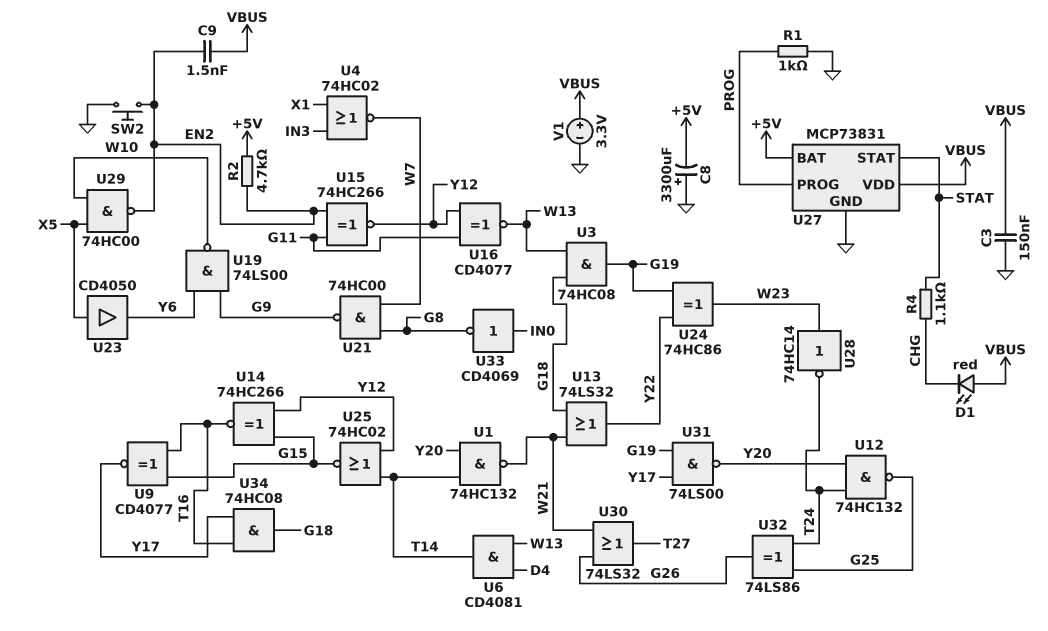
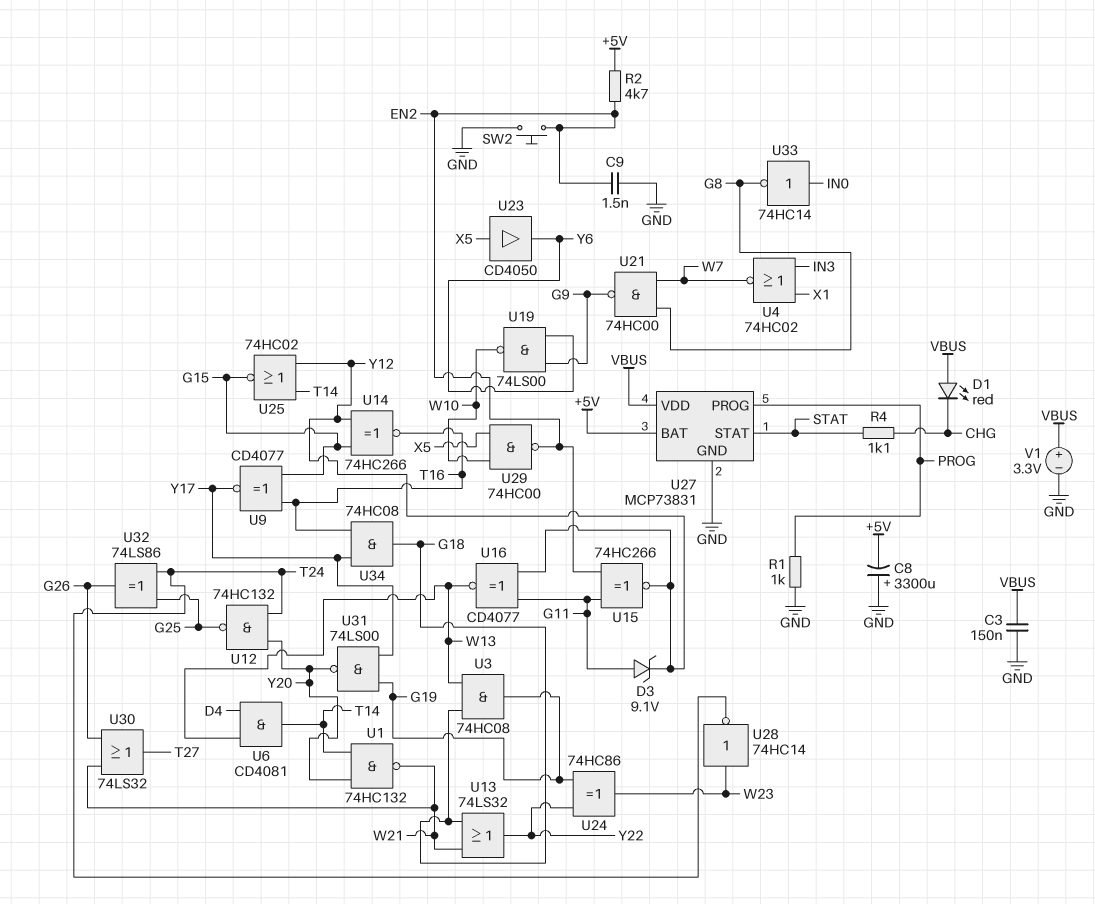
C9: 1.5nF (EN2, VBUS) -> 1.5nF (EN2, GND)
D3: none -> zener 9.1V (A G11, K Y12)
U33: NOT CD4069 (in IN0, out G8) -> NOT 74HC14 (in IN0, out G8)

